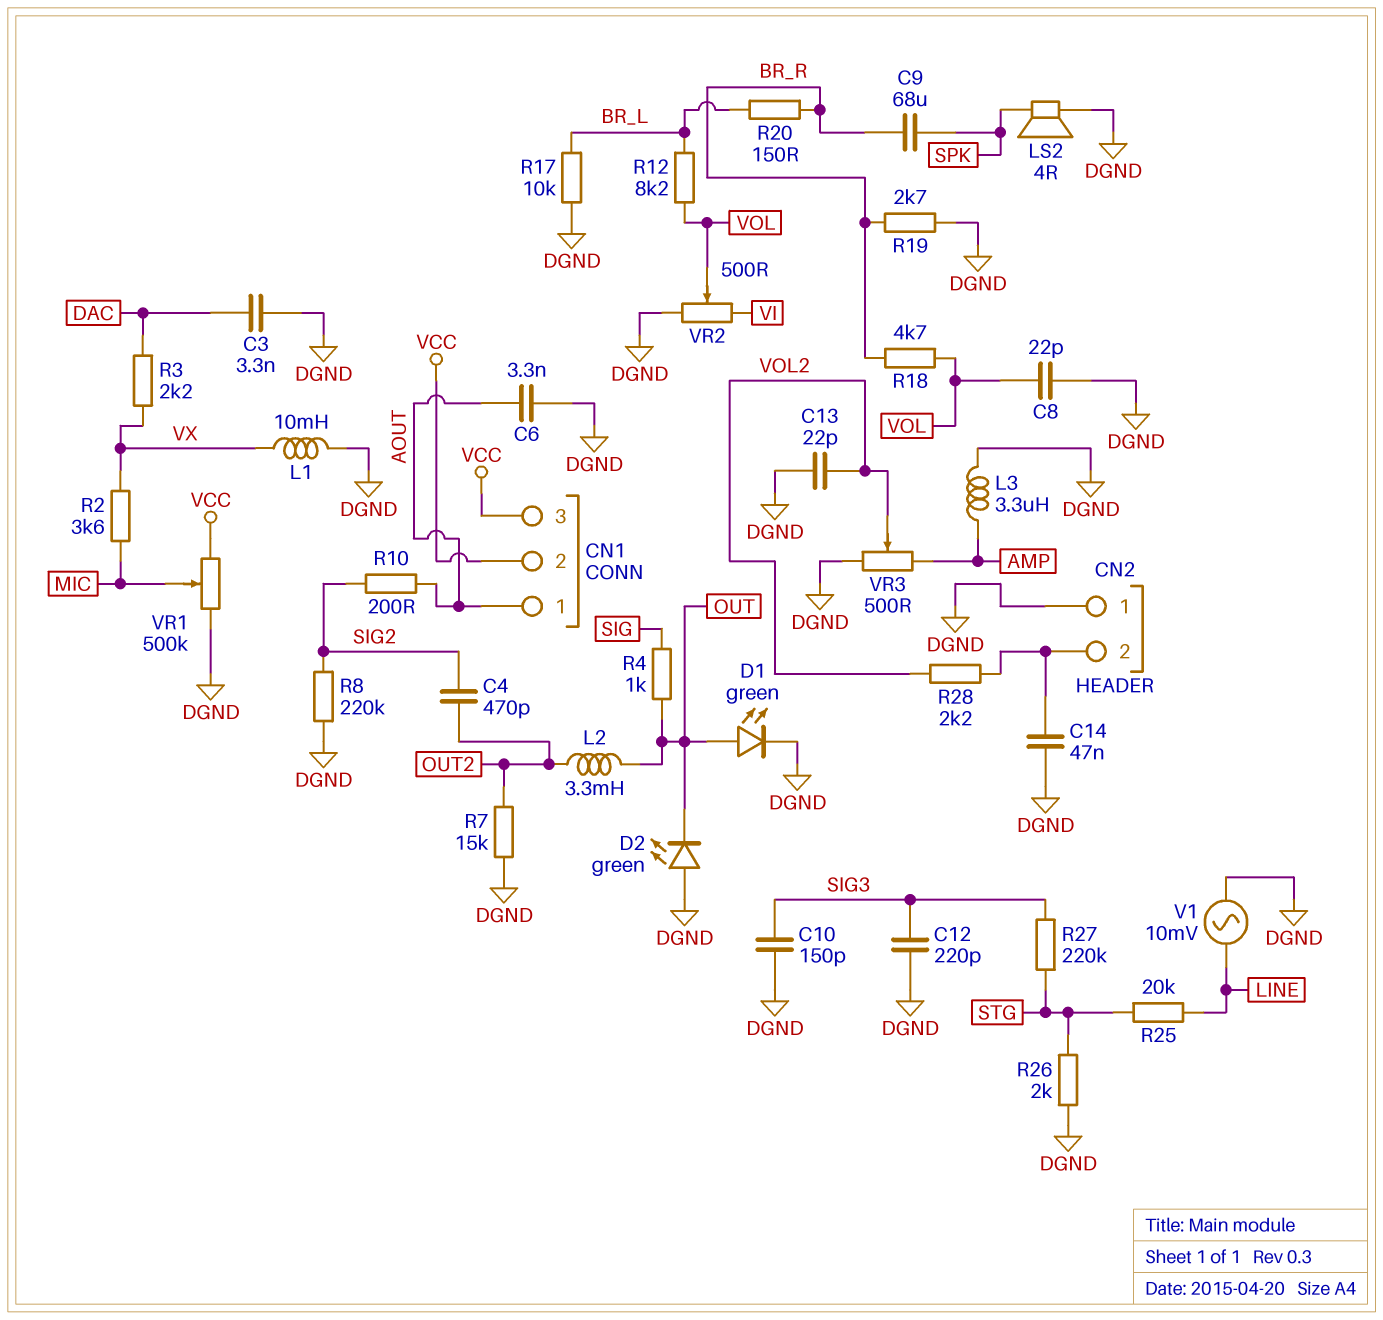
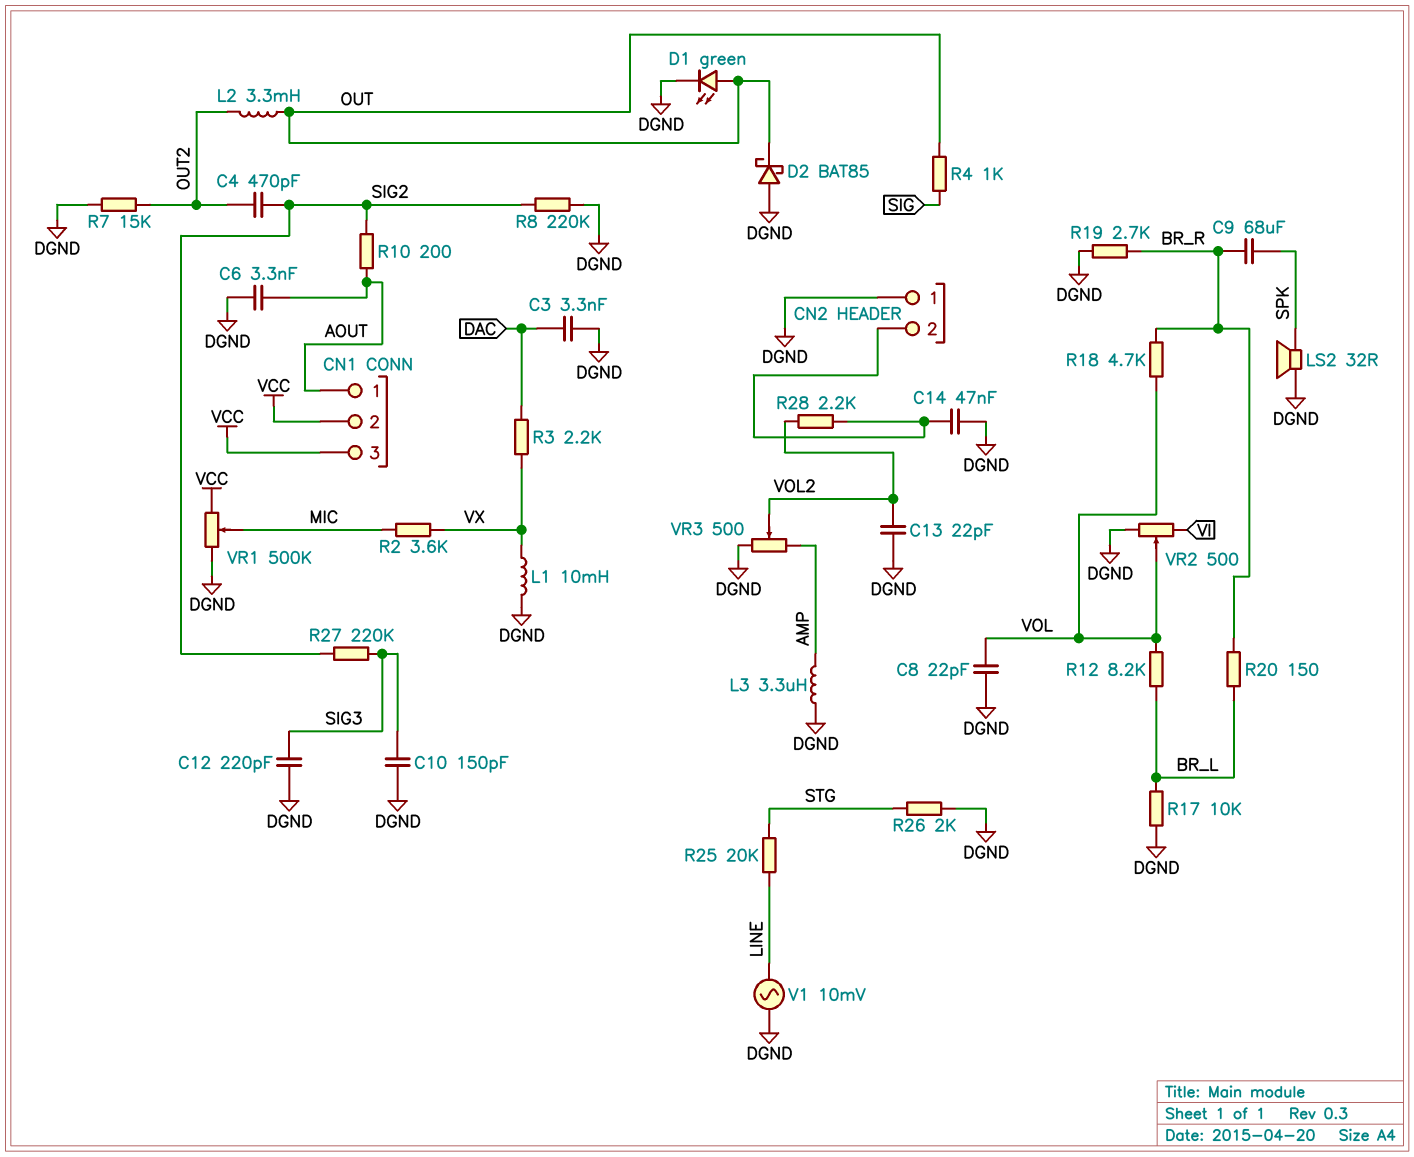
D2: LED green (A DGND, K OUT) -> schottky BAT85 (A DGND, K OUT)
LS2: speaker 4R (DGND, SPK) -> speaker 32R (DGND, SPK)
R27: 220k (SIG3, STG) -> 220k (SIG2, SIG3)

